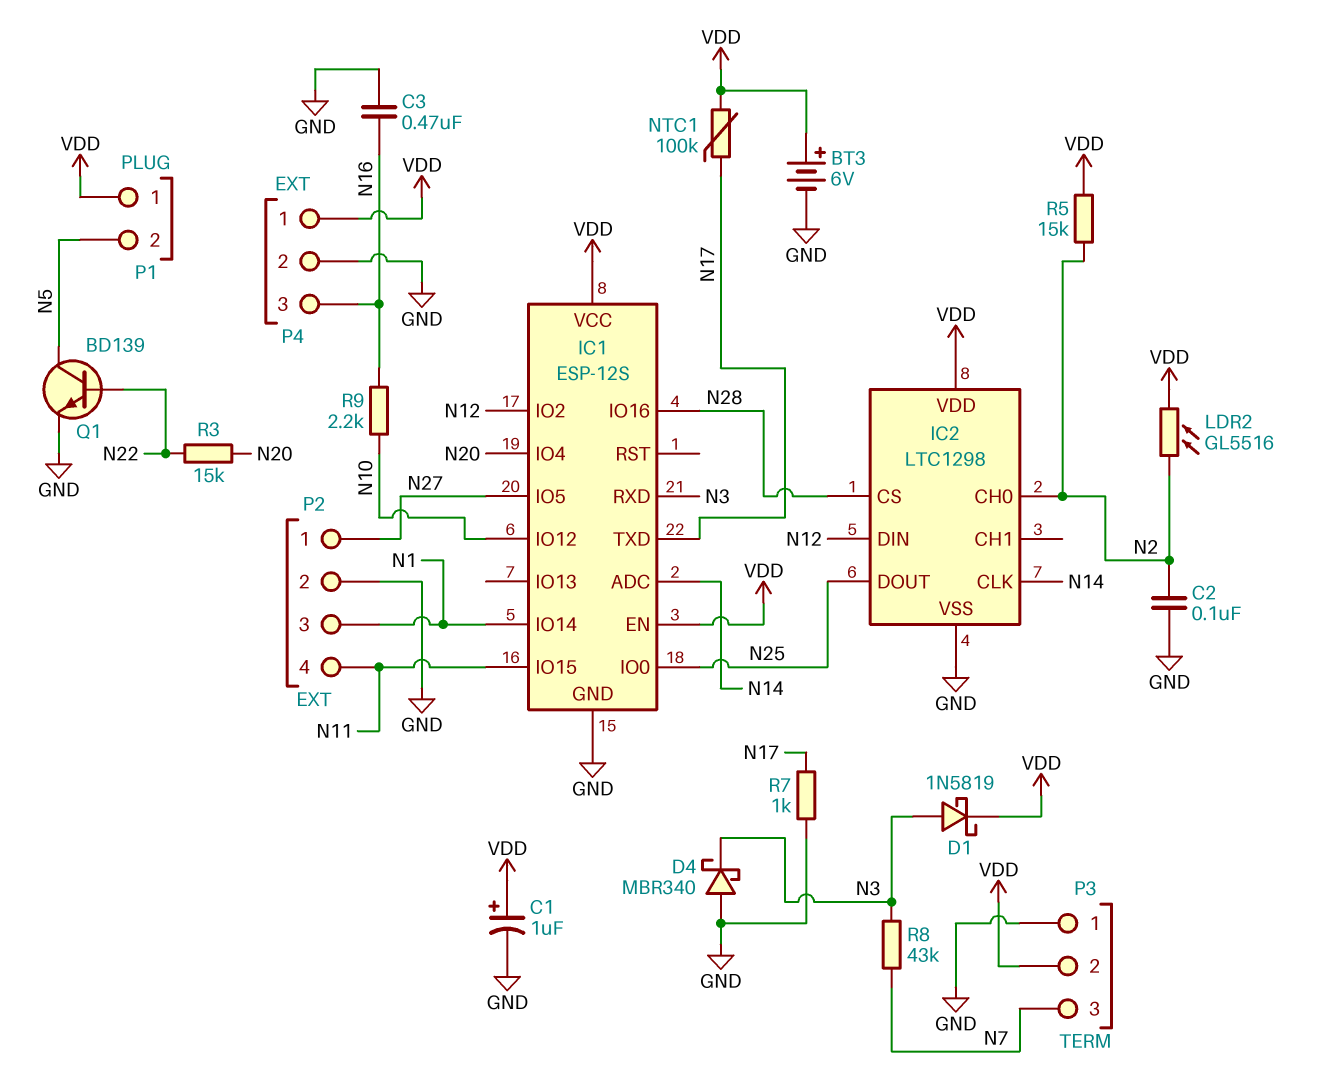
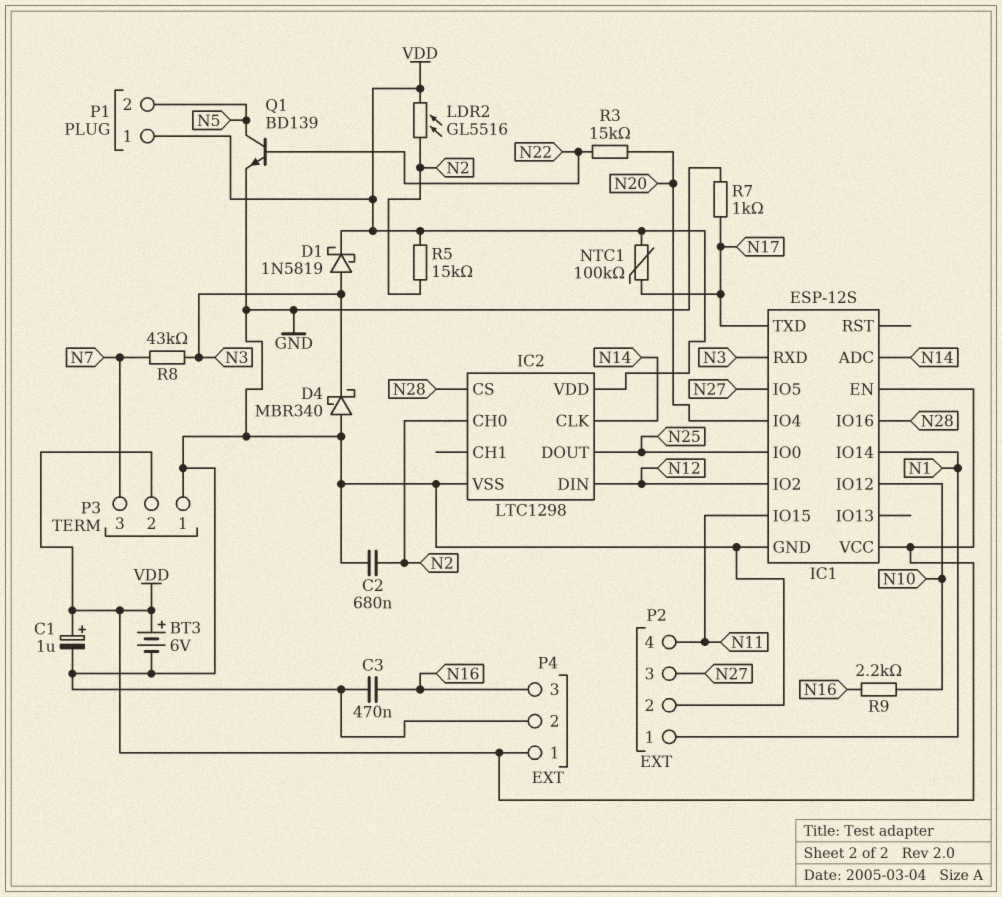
C2: 100nF (GND, N2) -> 680nF (GND, N2)
P2 pin 1: N27 -> N1
P2 pin 3: N1 -> N27

